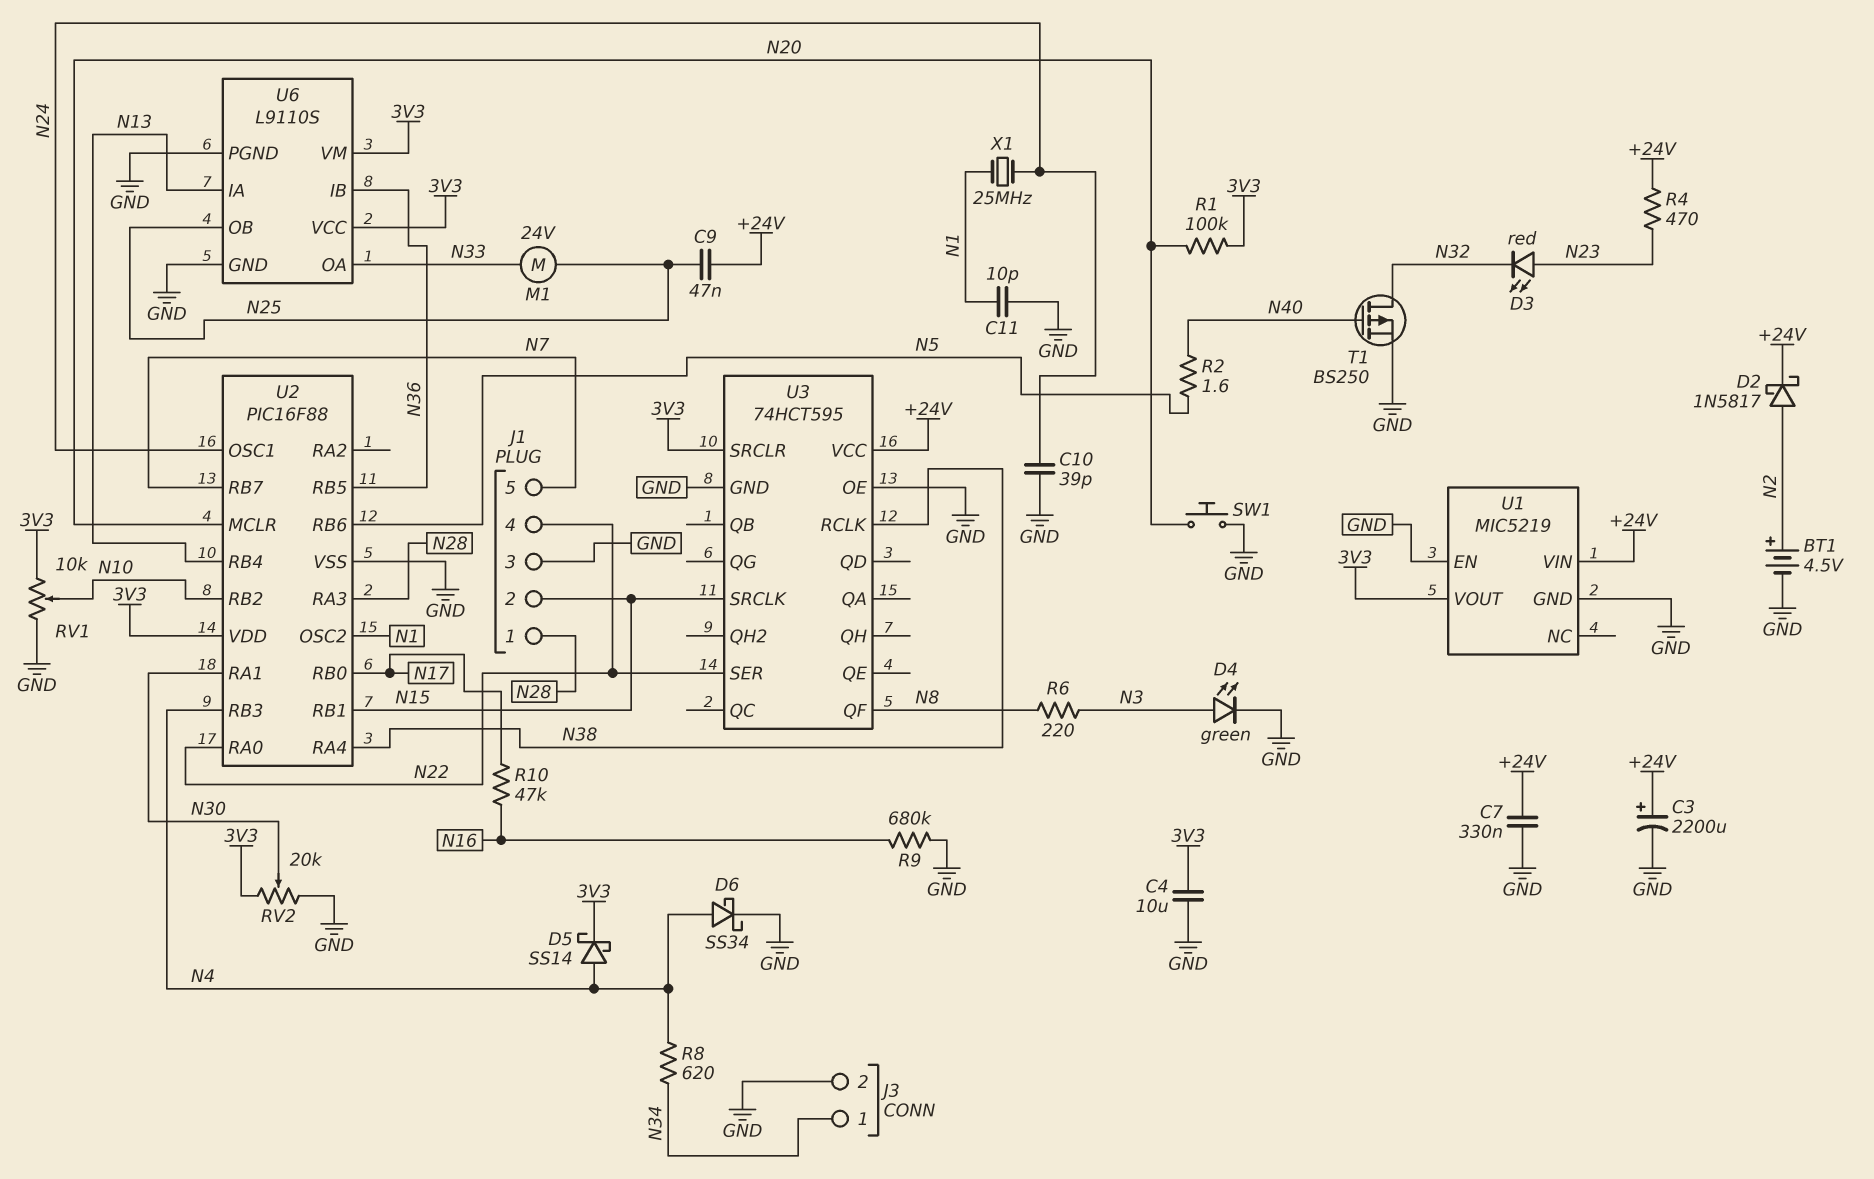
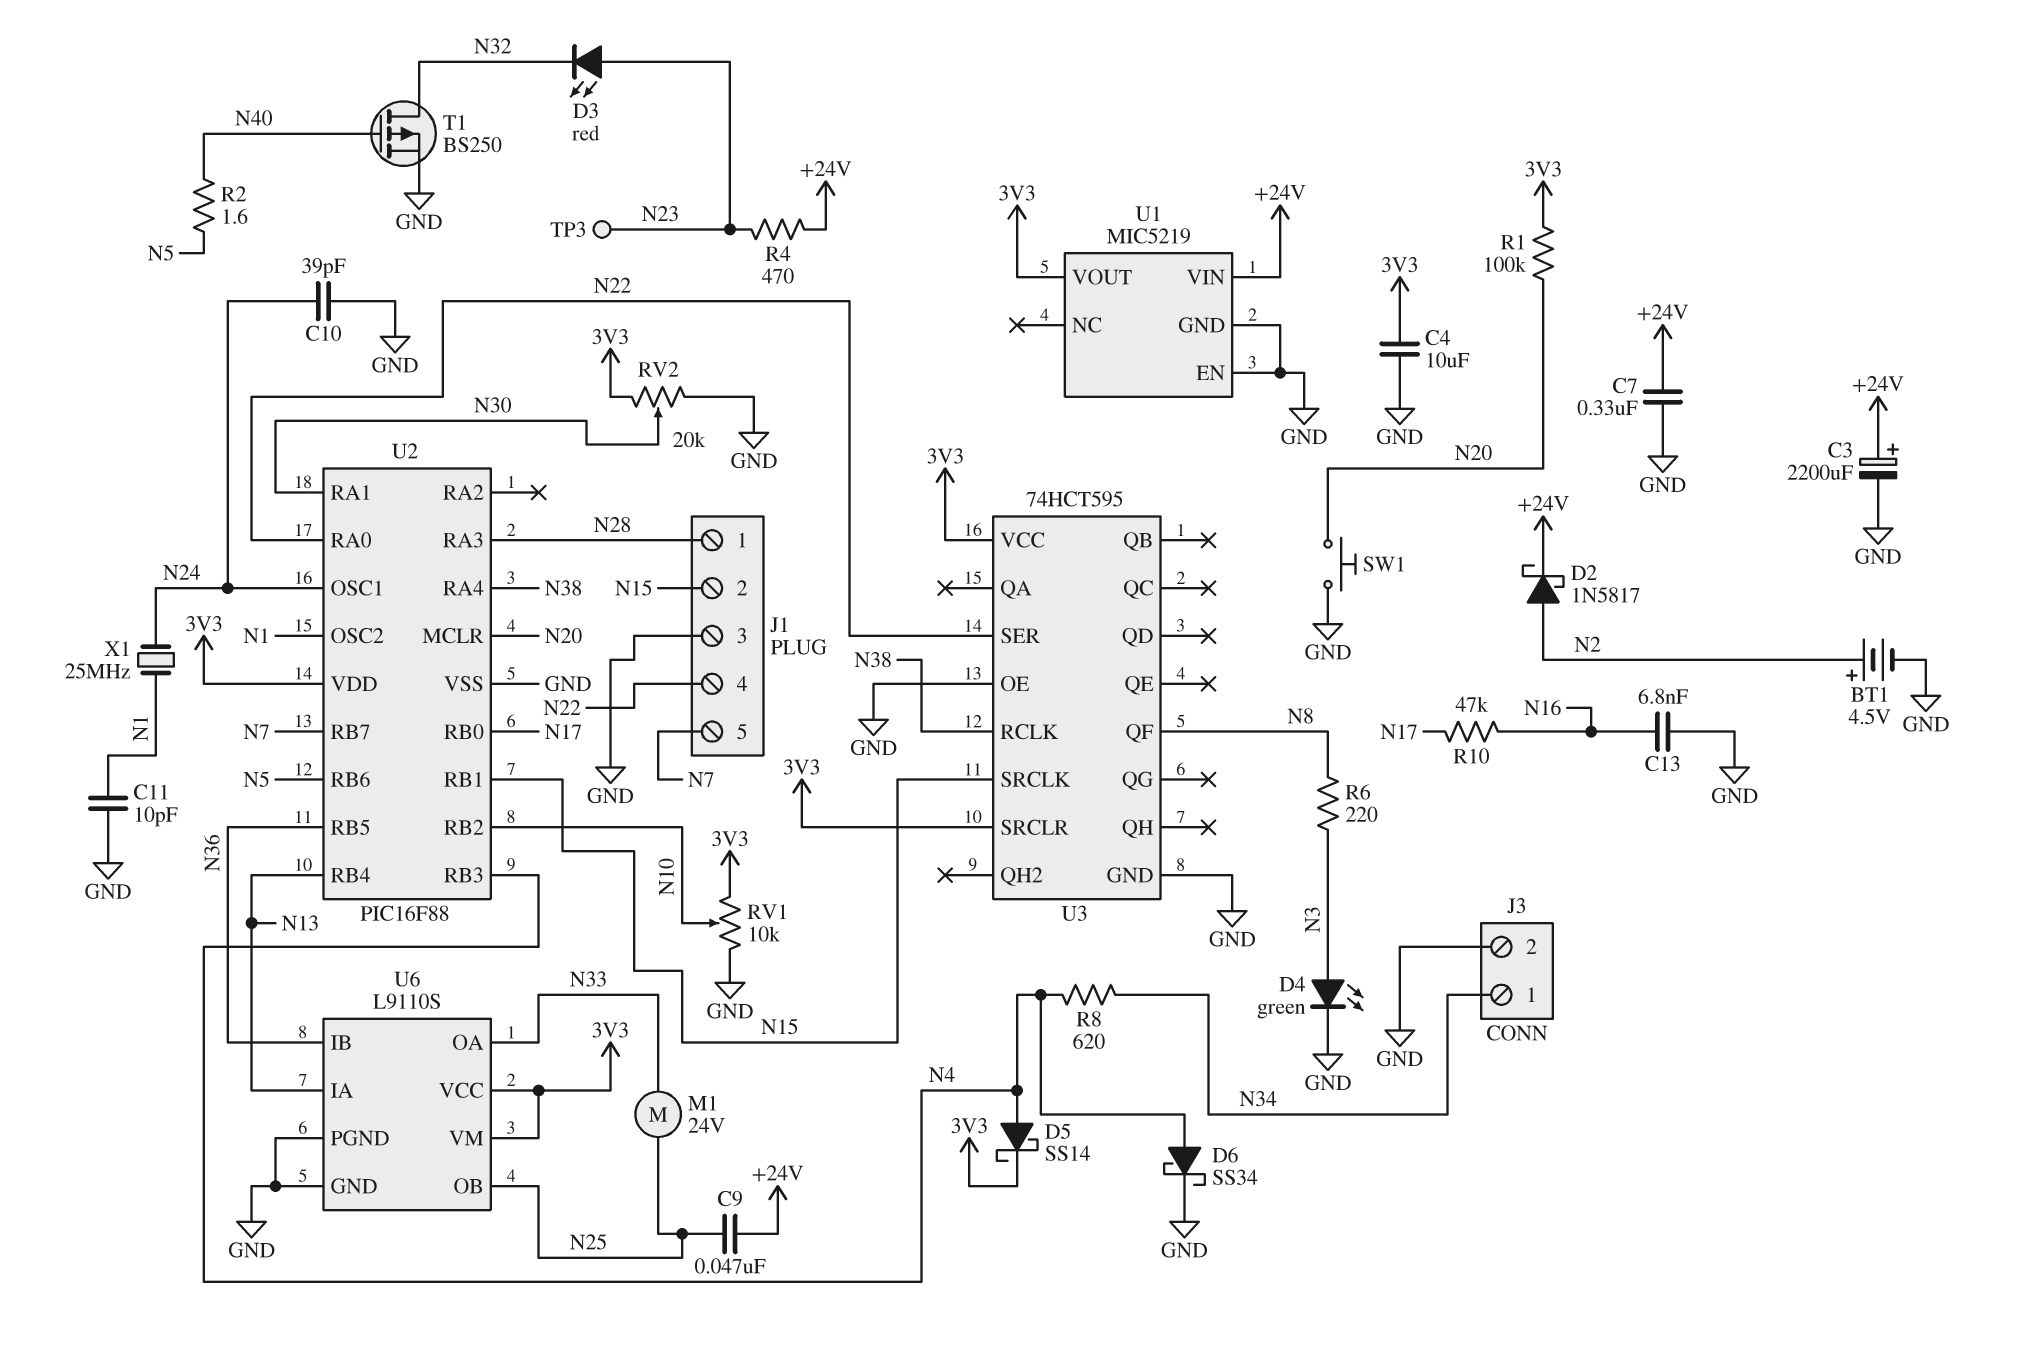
C13: none -> 6.8nF (GND, N16)
R9: 680k (GND, N16) -> none
TP3: none -> test point (N23)
U3 pin VCC: +24V -> 3V3

